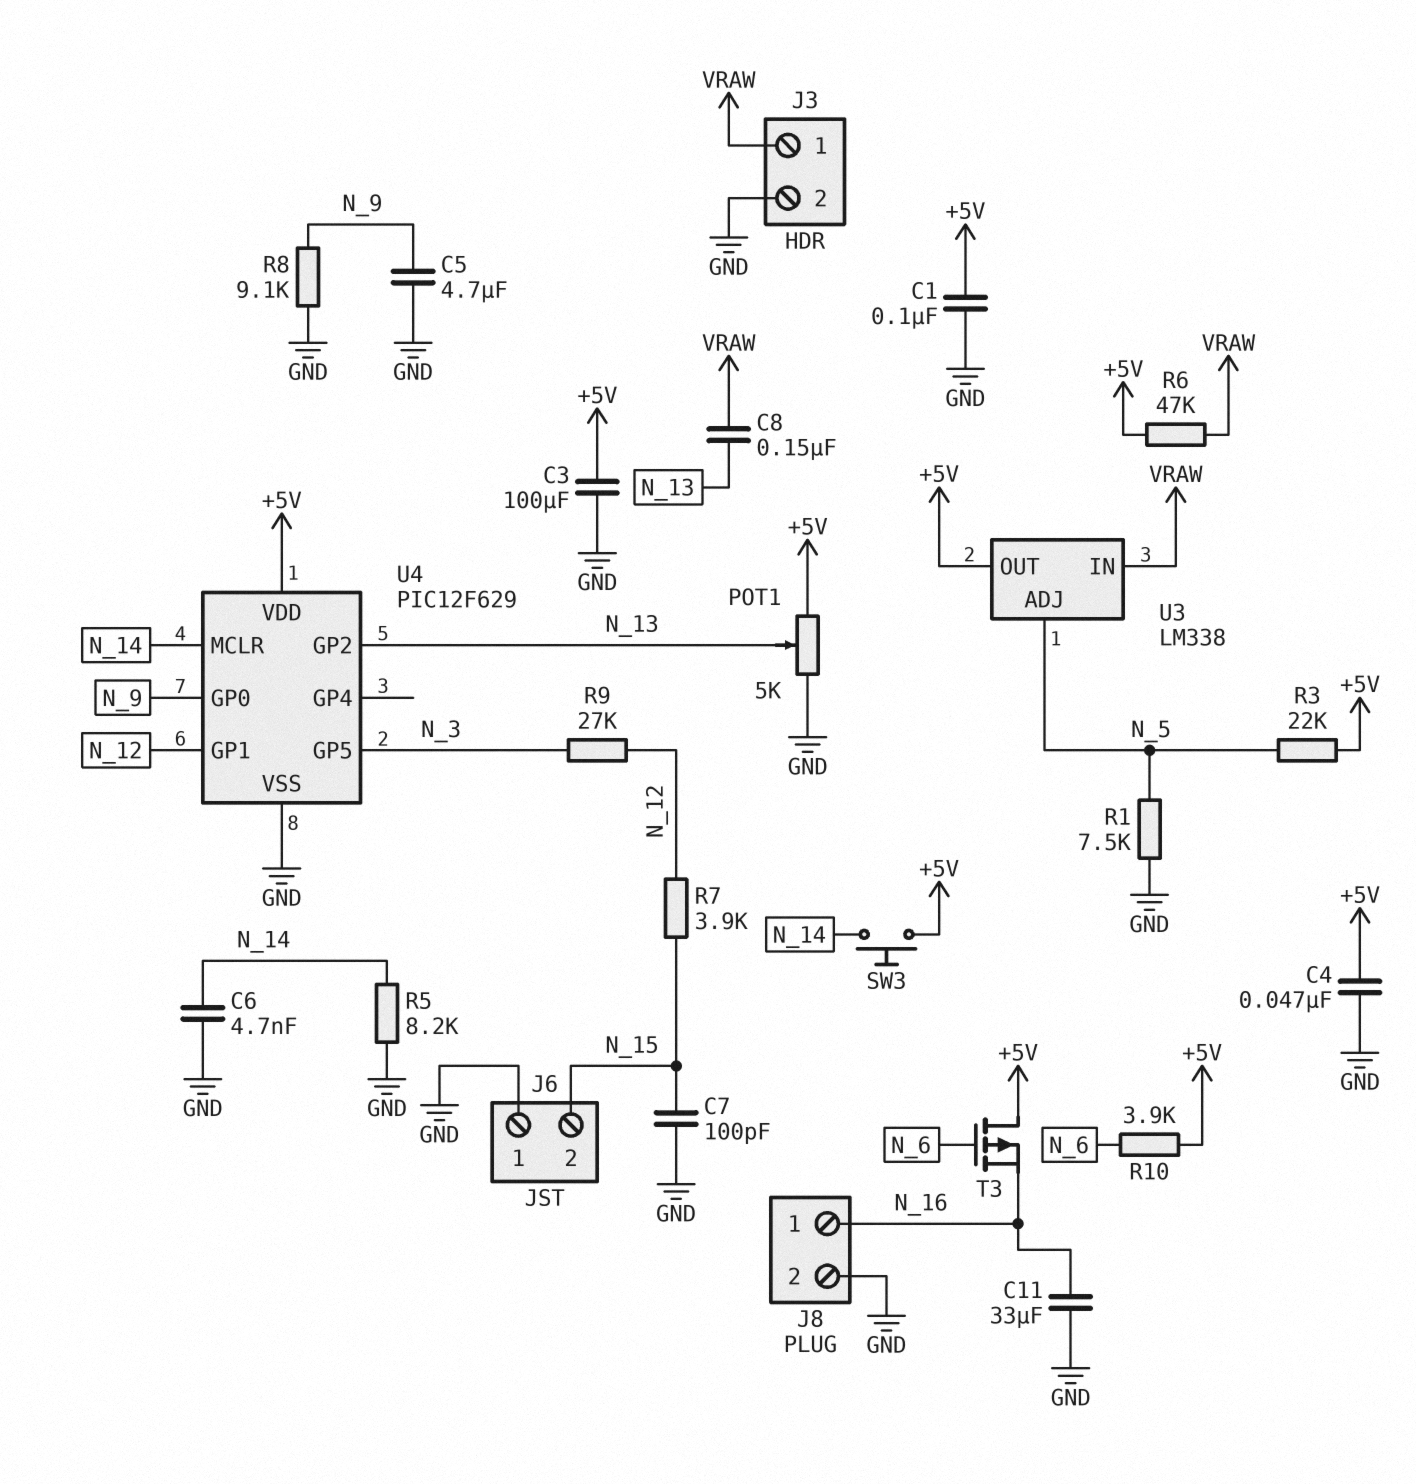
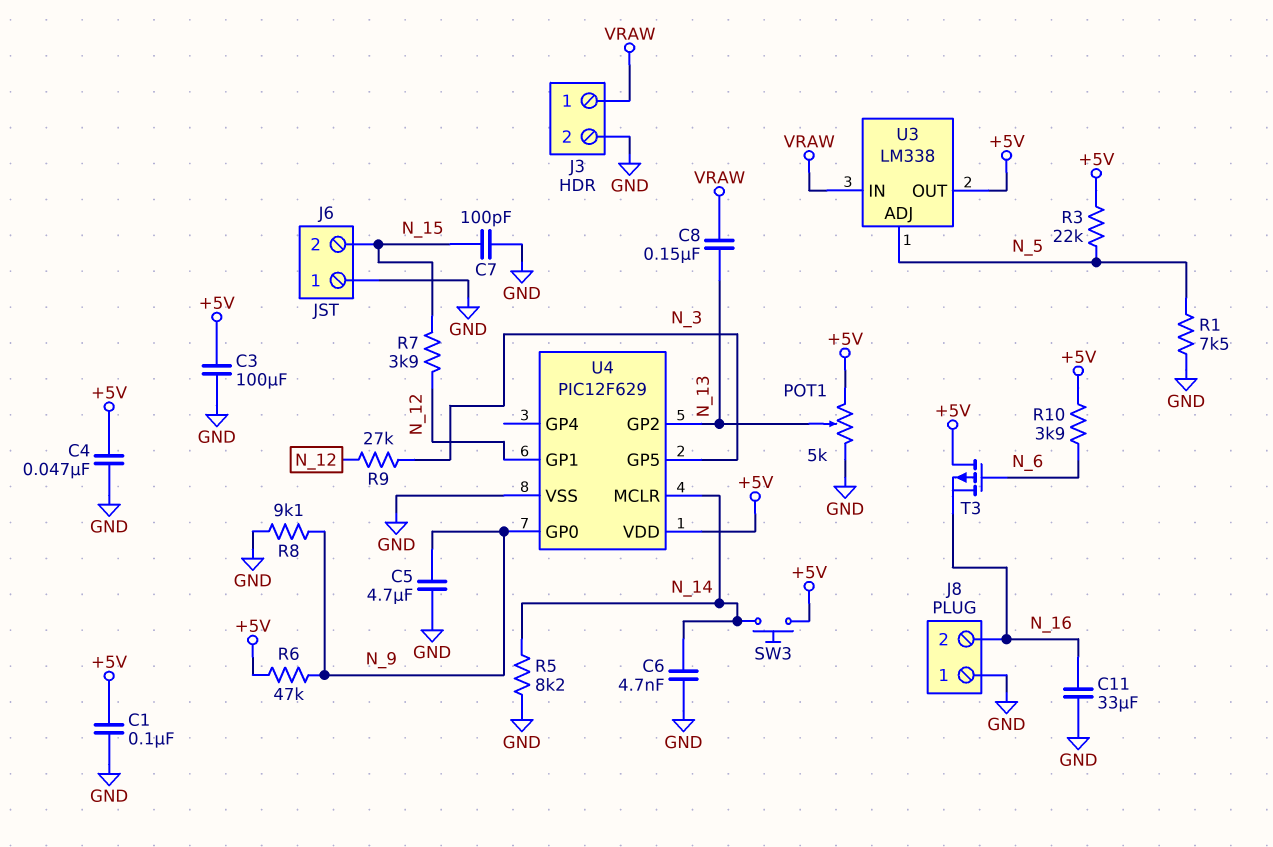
J8 pin 1: N_16 -> GND
J8 pin 2: GND -> N_16
R6: 47k (+5V, VRAW) -> 47k (+5V, N_9)

